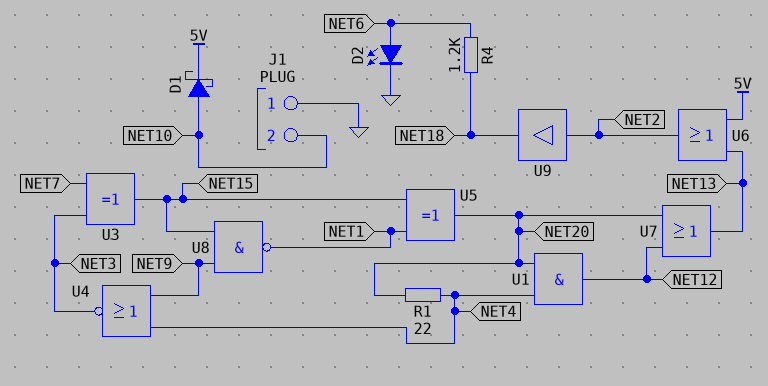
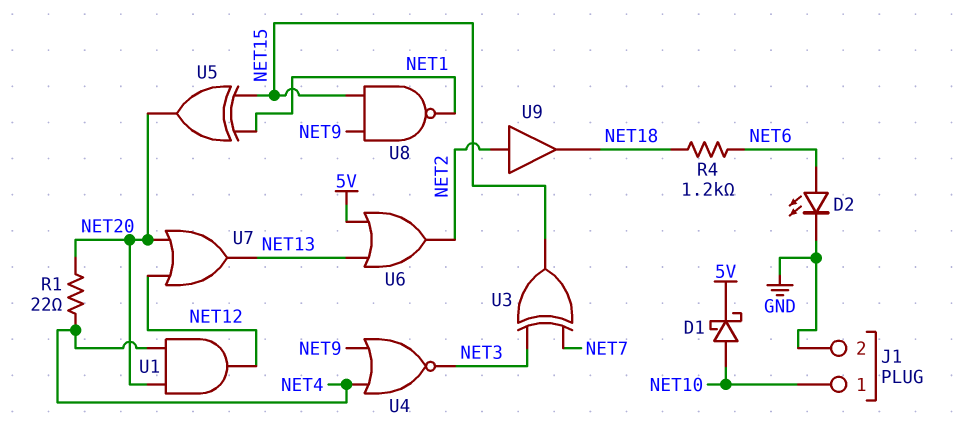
J1 pin 1: GND -> NET10
J1 pin 2: NET10 -> GND

